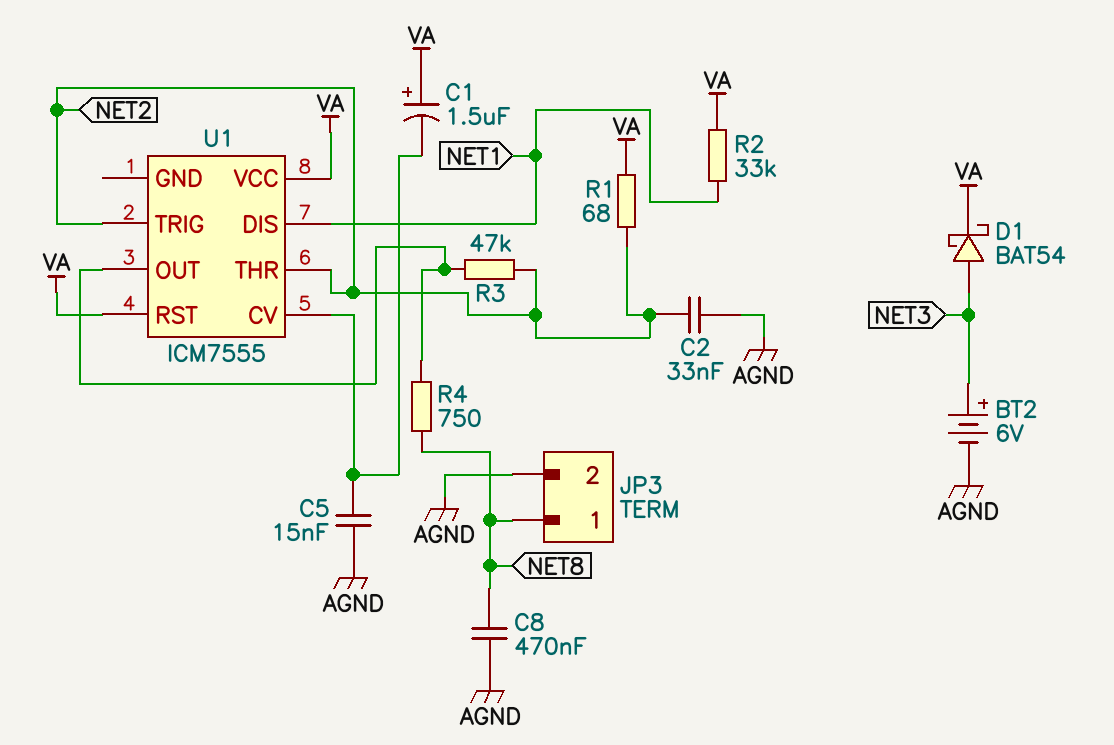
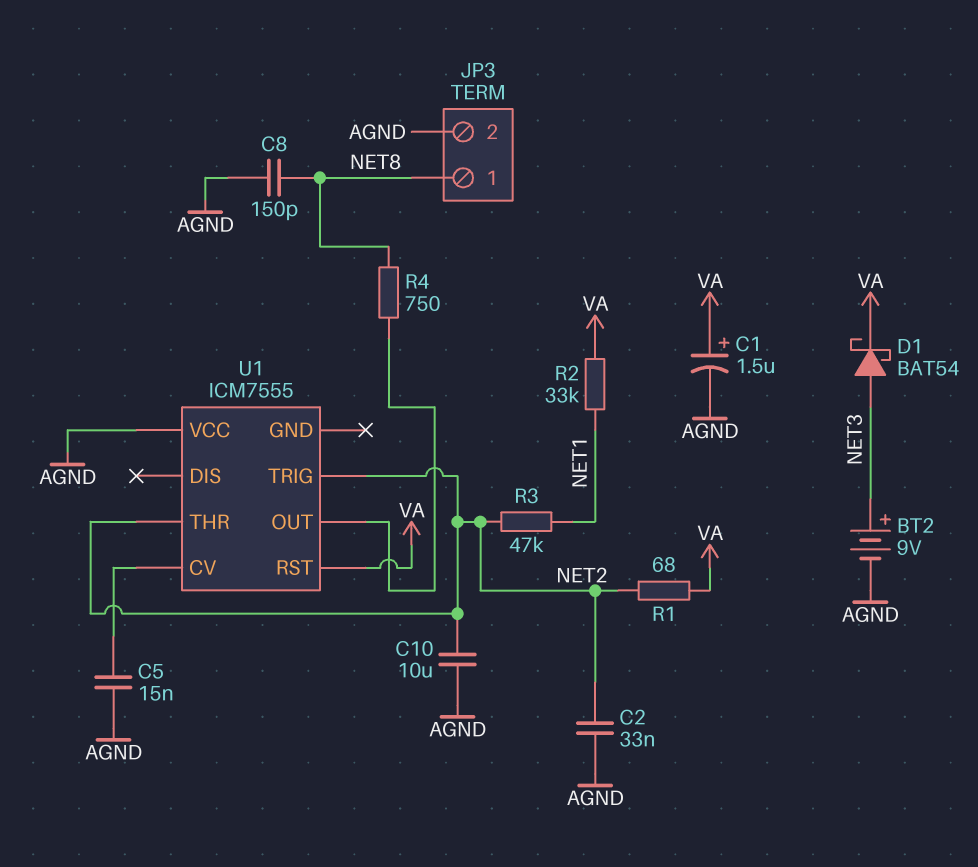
BT2: 6V (plus NET3, minus AGND) -> 9V (plus NET3, minus AGND)
C1: 1.5uF (plus VA, minus U1/CV) -> 1.5uF (plus VA, minus AGND)
C8: 470nF (AGND, NET8) -> 150pF (AGND, NET8)
C10: none -> 10uF (AGND, NET2)
R3: 47k (NET2, U1/OUT) -> 47k (NET1, NET2)
U1 pin DIS: NET1 -> none
U1 pin VCC: VA -> AGND

